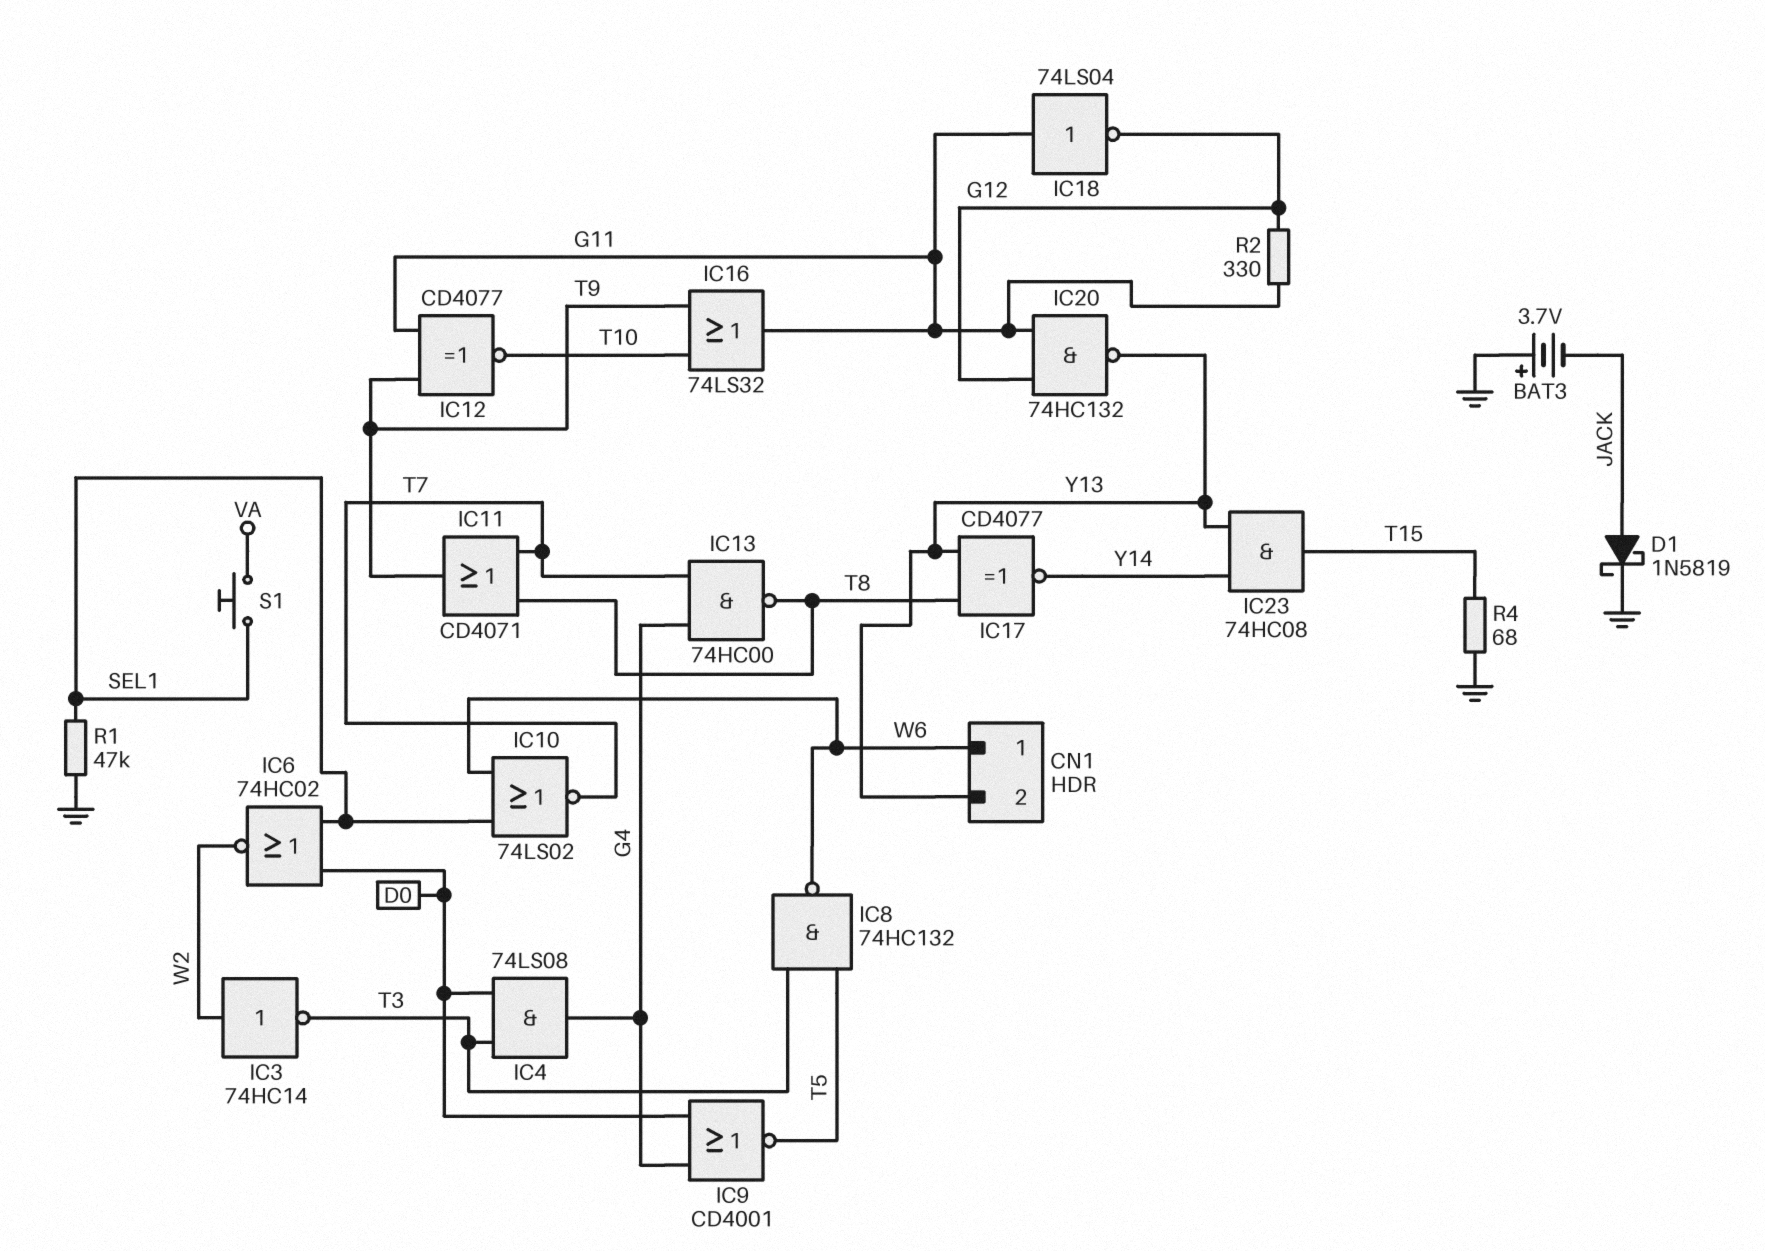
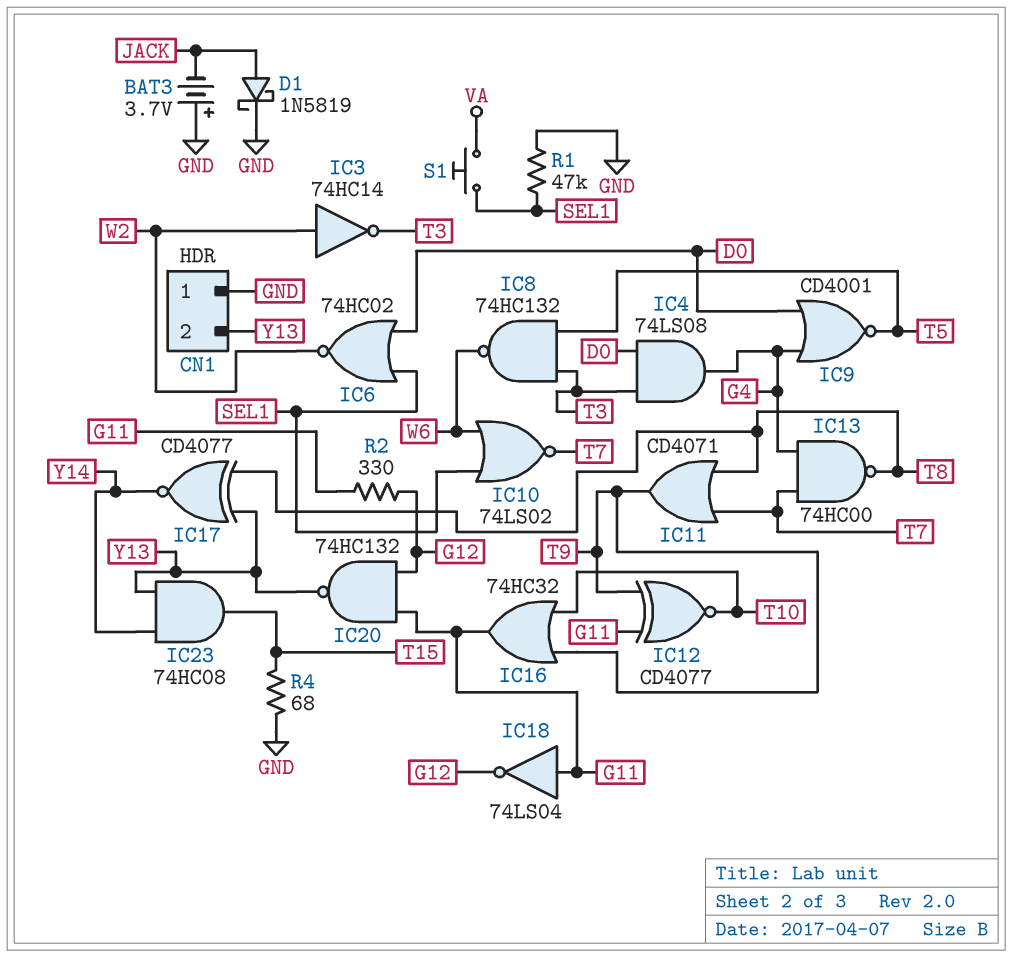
CN1 pin 1: W6 -> GND
IC16: OR 74LS32 (in T9, in T10, out G11) -> OR 74HC32 (in T9, in T10, out G11)

